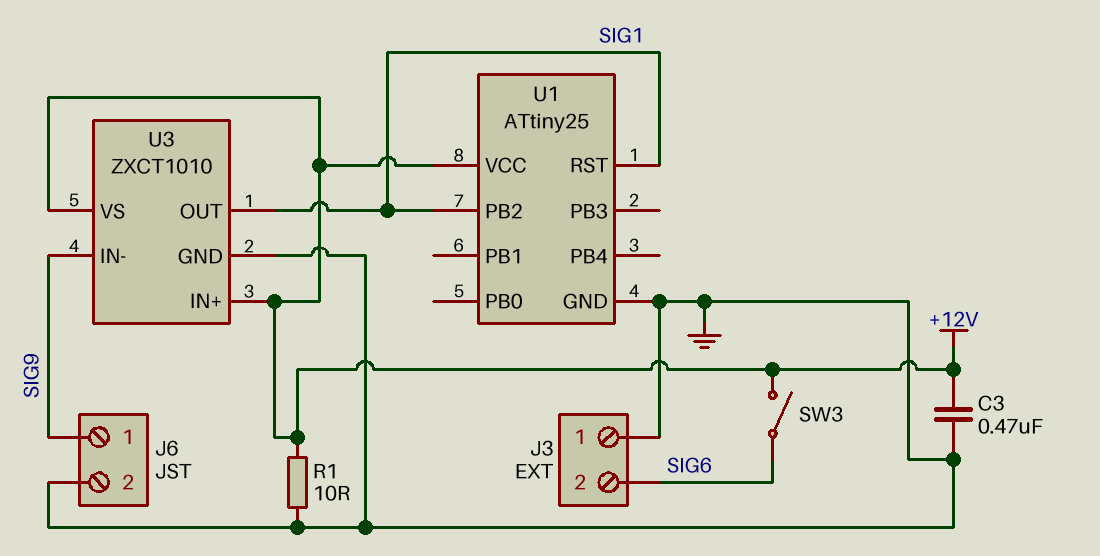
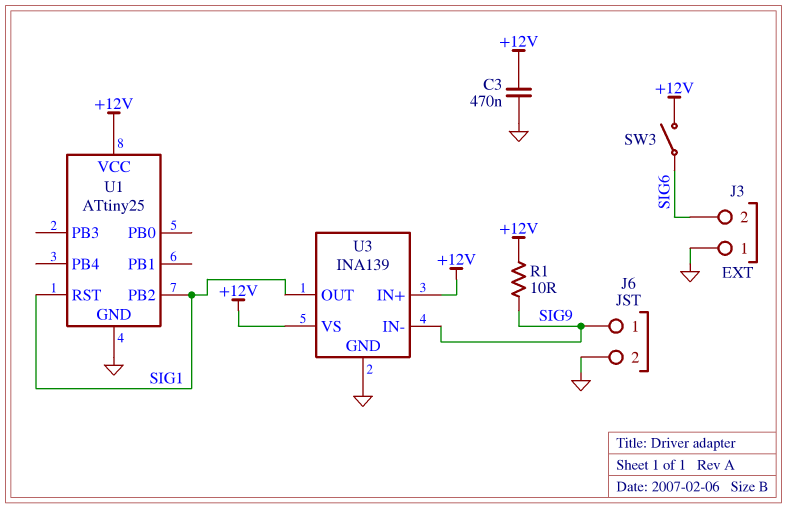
R1: 10 (+12V, GND) -> 10 (+12V, SIG9)
U3: ZXCT1010 -> INA139

